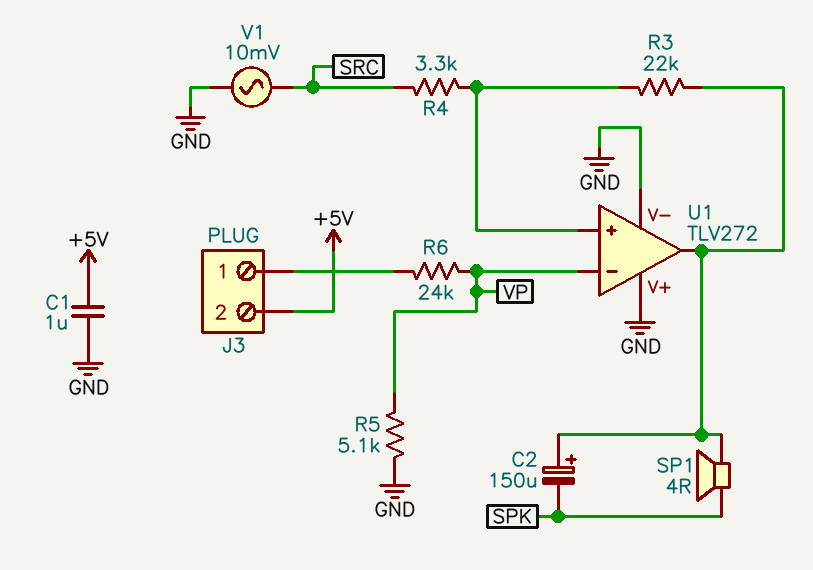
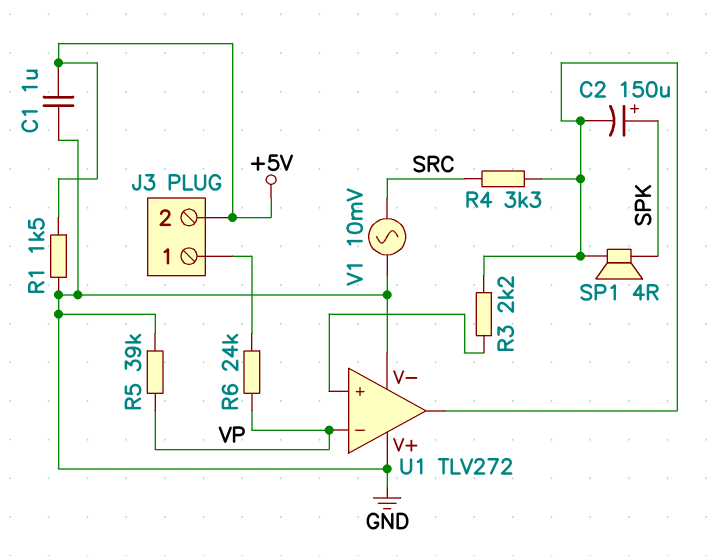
C2: 150uF (plus U1/out, minus SPK) -> 150uF (plus SPK, minus U1/out)
R1: none -> 1.5k (+5V, GND)
R3: 22k (U1/in+, U1/out) -> 2.2k (U1/in+, U1/out)
R4: 3.3k (SRC, U1/in+) -> 3.3k (SRC, U1/out)
R5: 5.1k (GND, VP) -> 39k (GND, VP)

